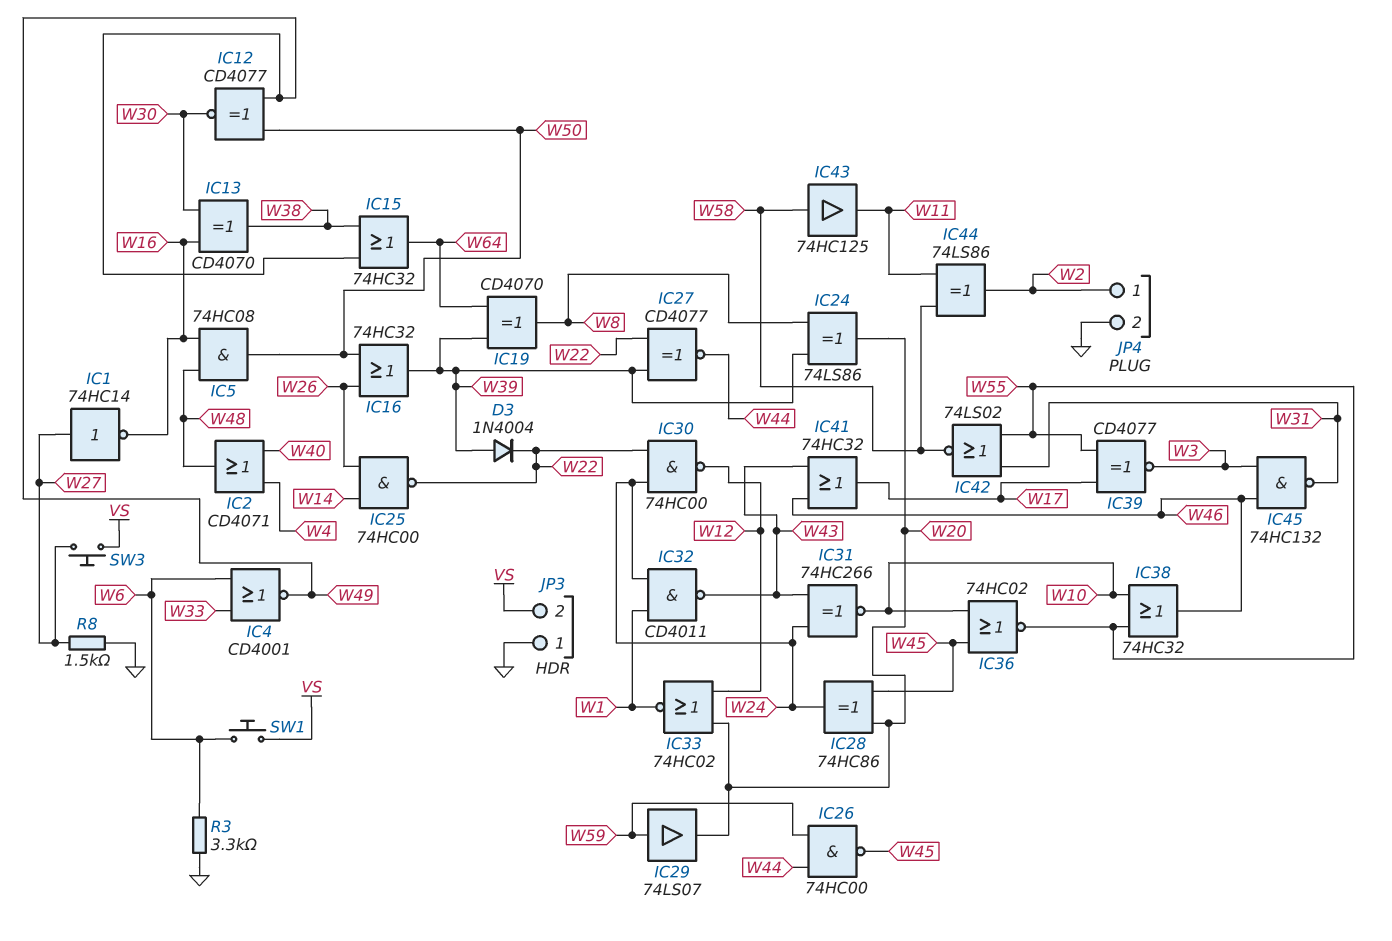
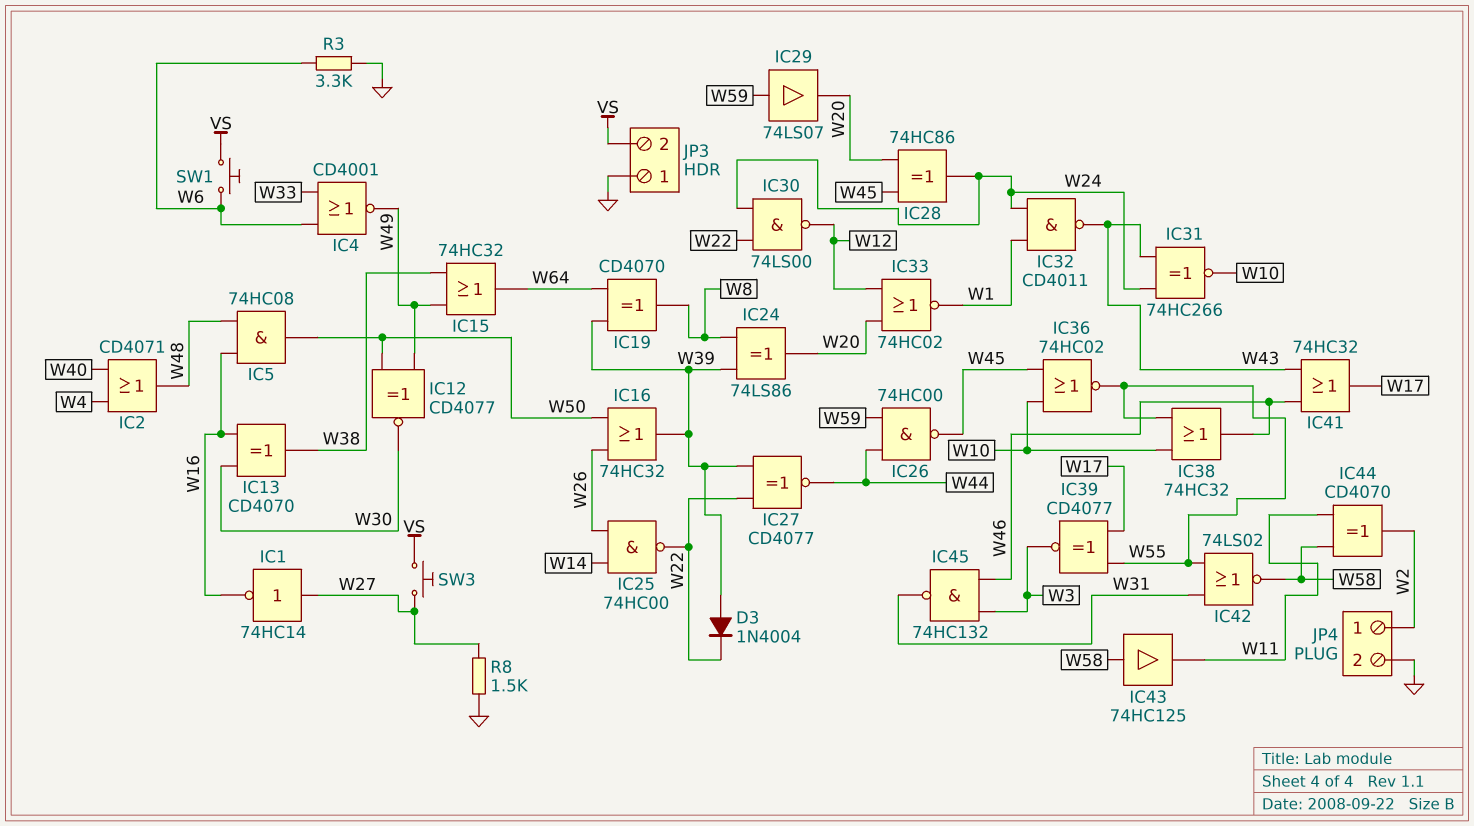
IC30: NAND 74HC00 (in W22, in W24, out W12) -> NAND 74LS00 (in W22, in W24, out W12)
IC44: XOR 74LS86 (in W11, in W58, out W2) -> XOR CD4070 (in W11, in W58, out W2)

